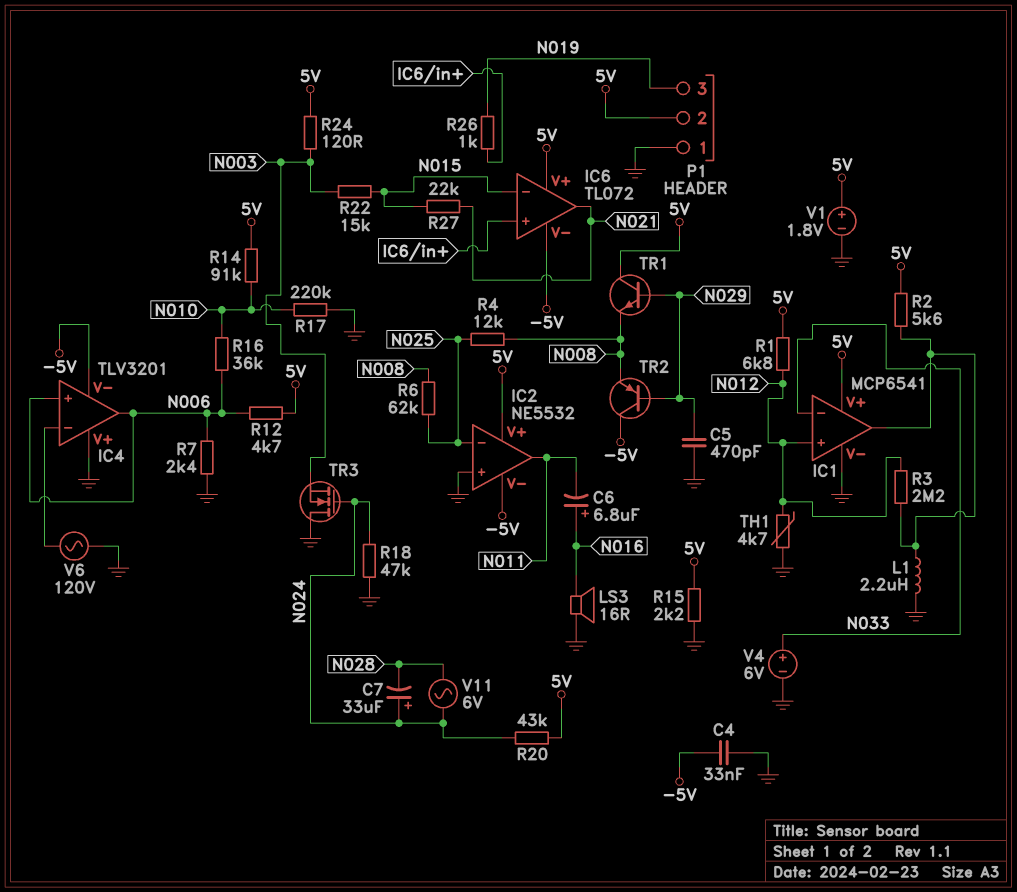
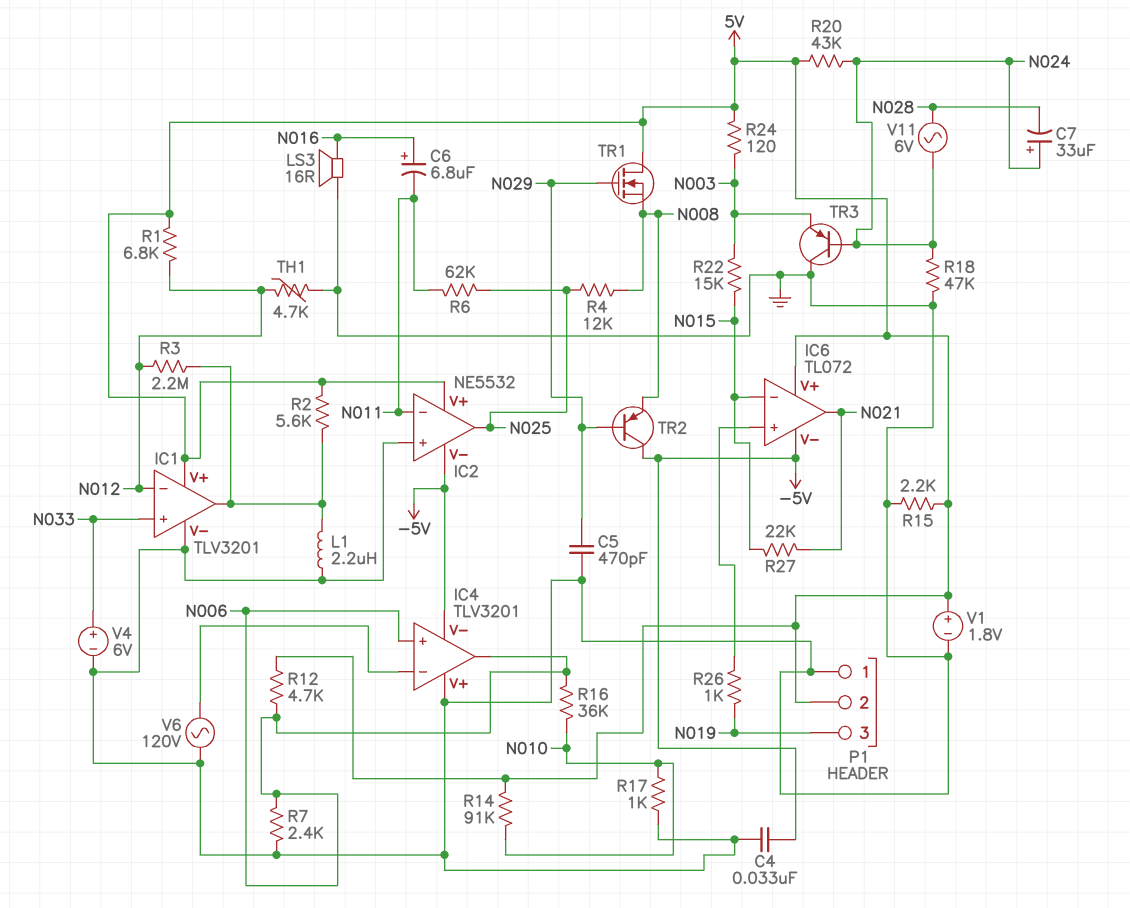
IC1: MCP6541 -> TLV3201
IC1 pin in+: N012 -> N033
IC1 pin in-: N033 -> N012
IC2 pin in-: N025 -> N011
IC2 pin out: N011 -> N025
R6: 62k (N008, N025) -> 62k (N011, N025)
R17: 220k (GND, N010) -> 1k (GND, N010)
TR1: NPN (B N029, C 5V, E N008) -> NMOS (G N029, D 5V, S N008)
TR3: NMOS (G N024, D GND, S N003) -> PNP (B N024, C GND, E N003)

